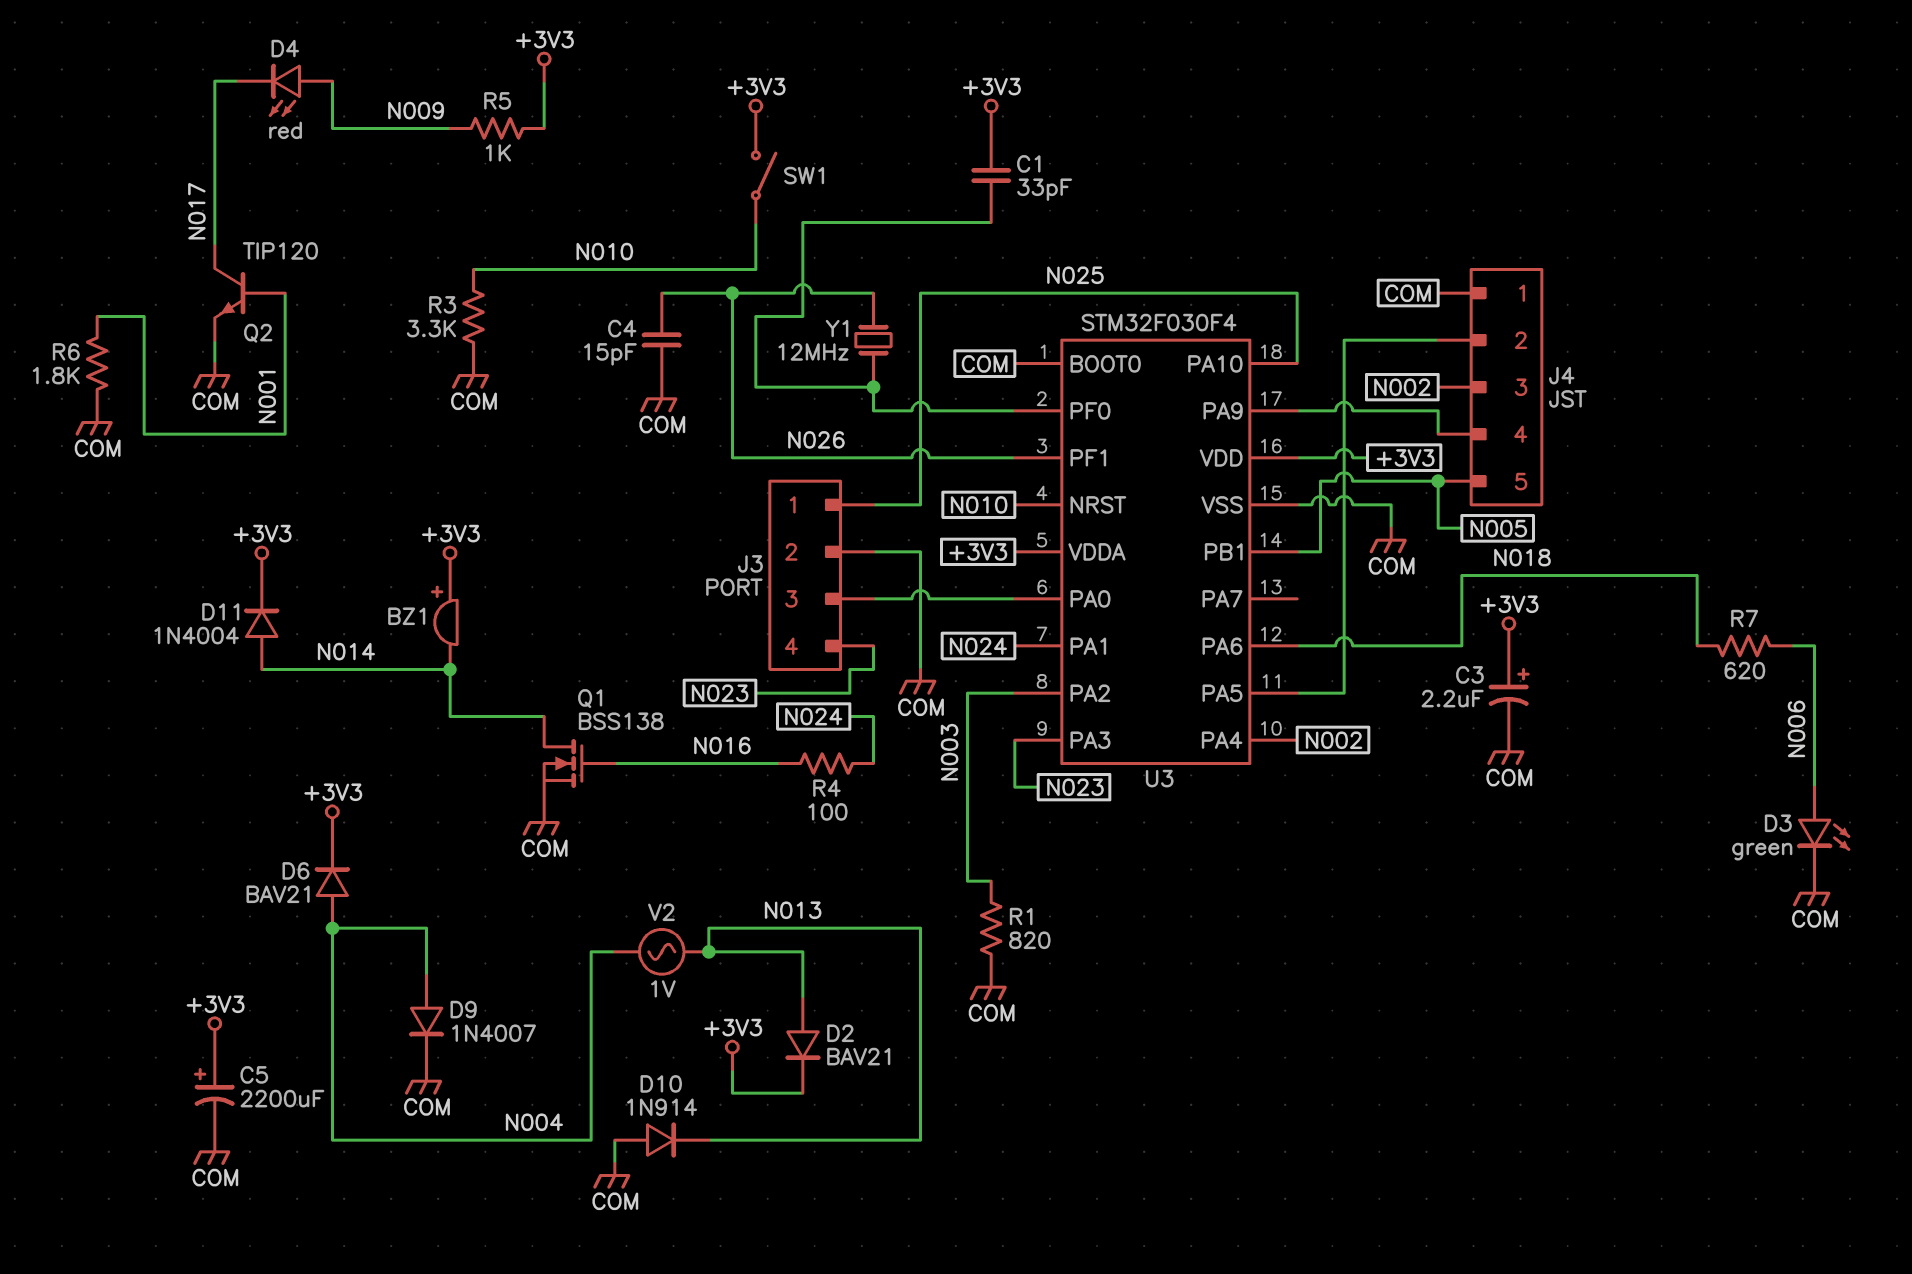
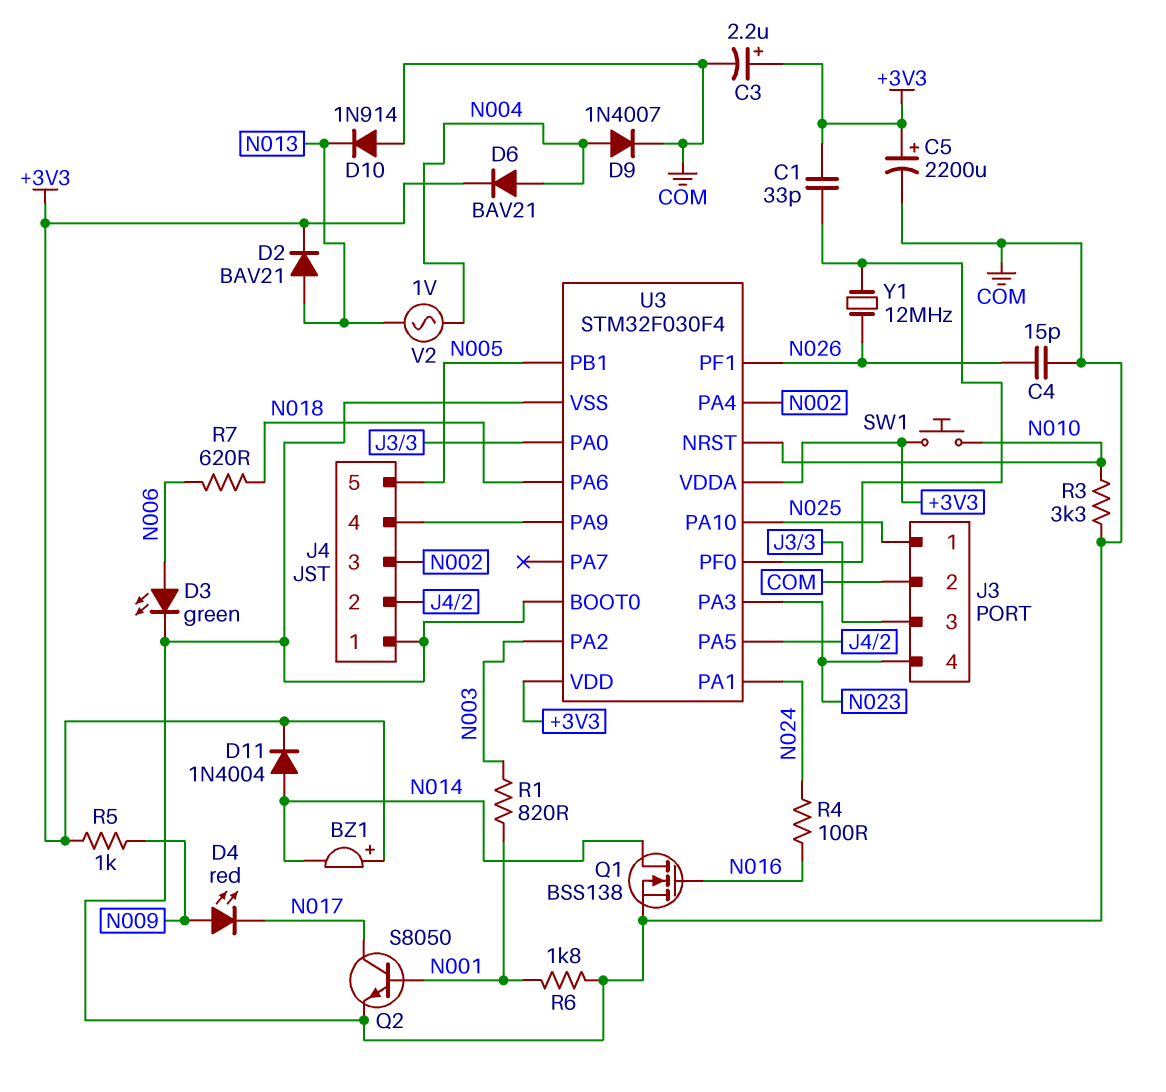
Q2: NPN TIP120 (B N001, C N017, E COM) -> NPN S8050 (B N001, C N017, E COM)
R1: 820 (COM, N003) -> 820 (N001, N003)
SW1: switch (+3V3, N010) -> button (+3V3, N010)

